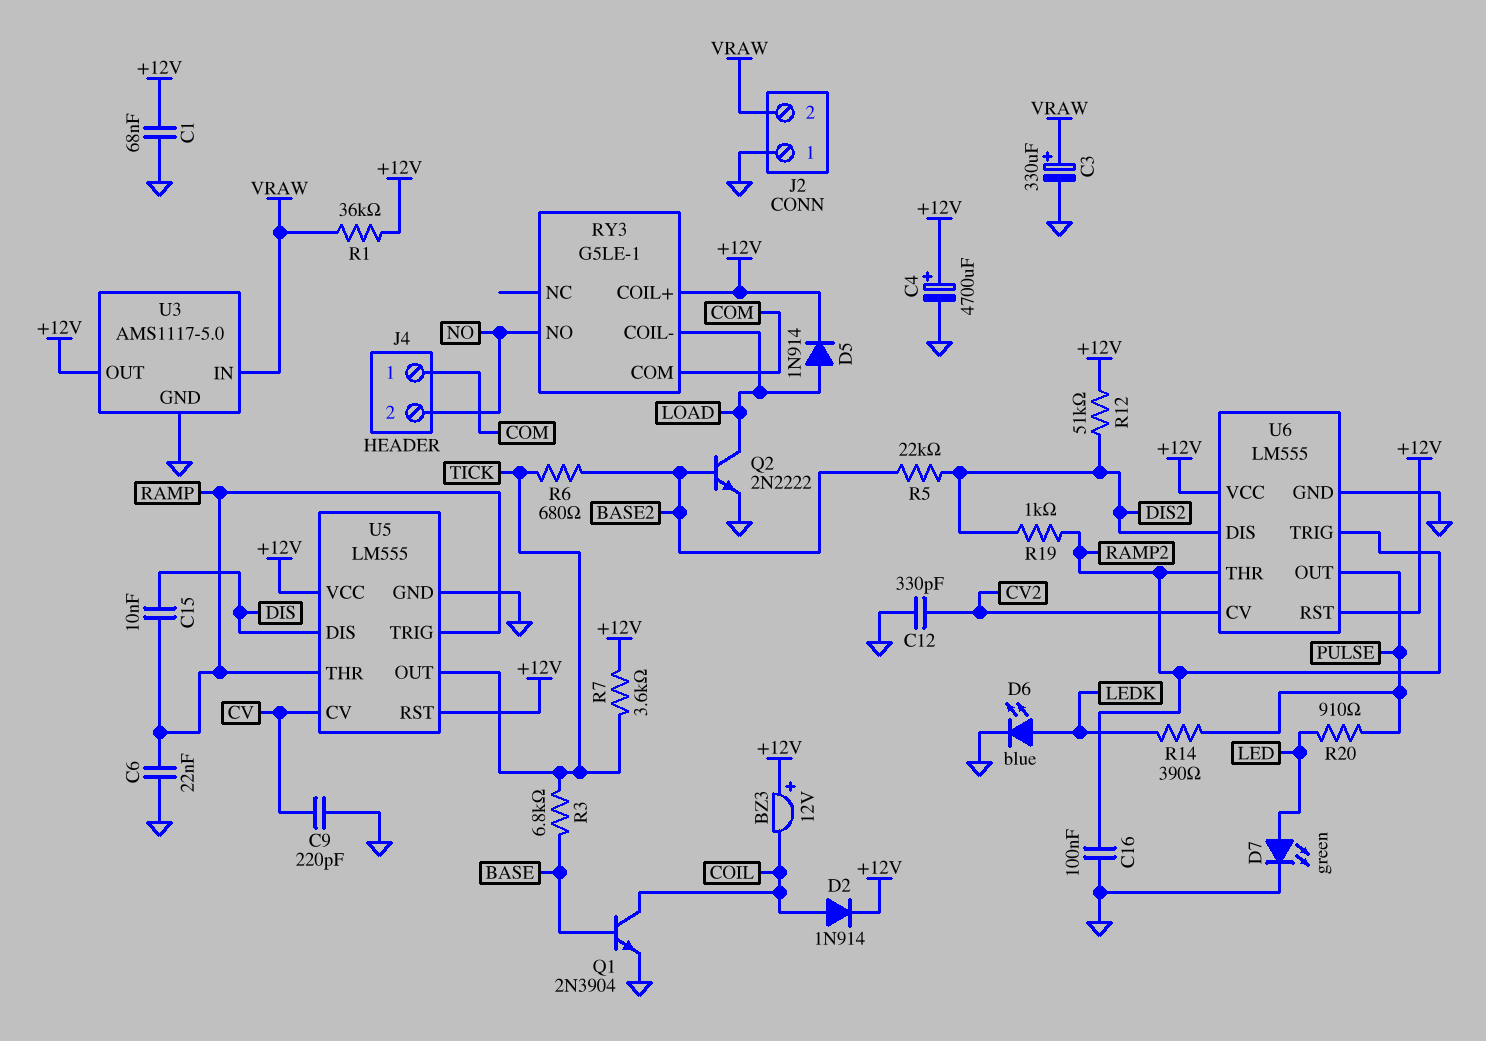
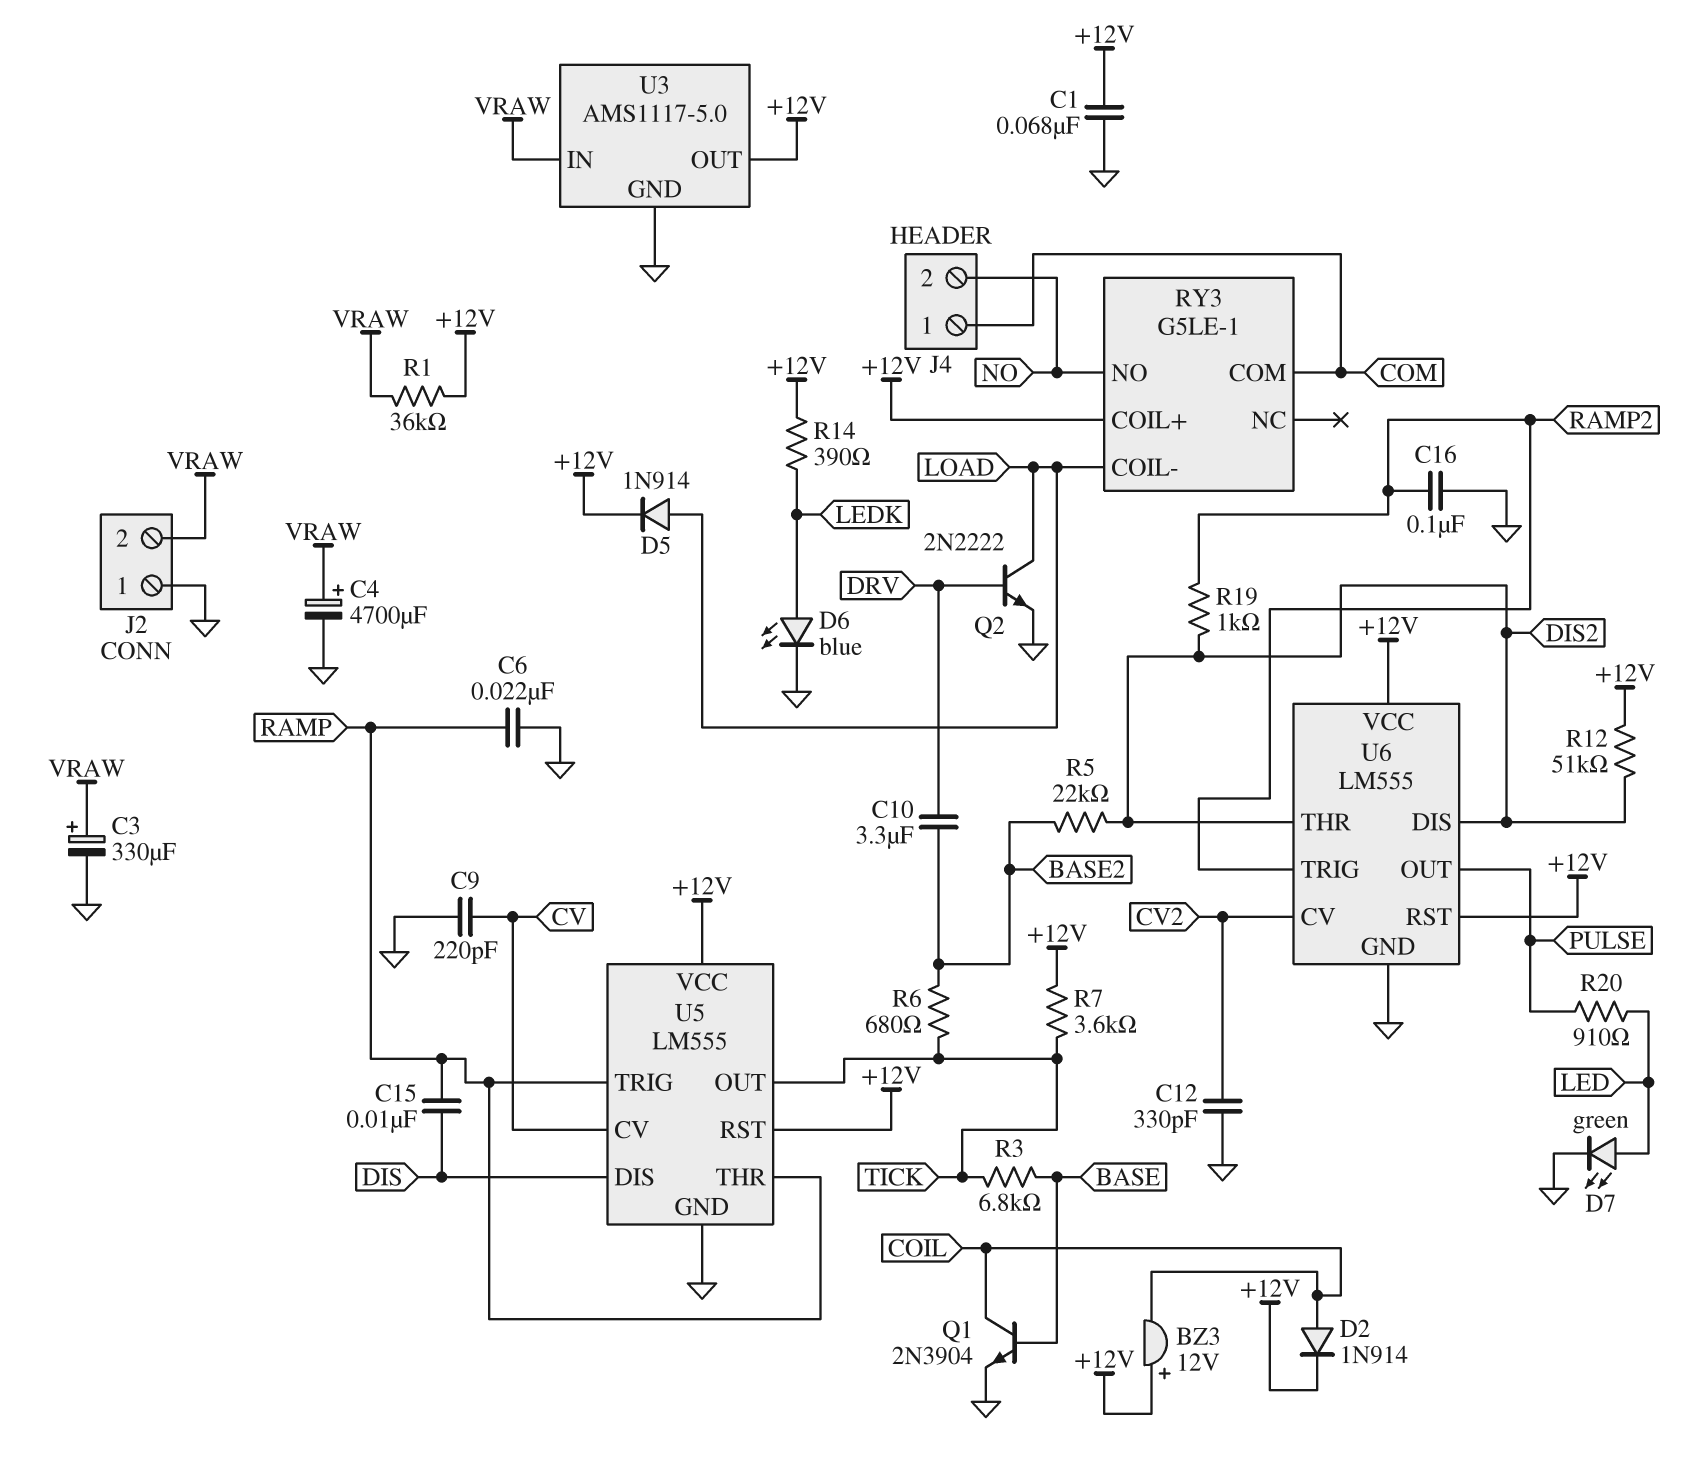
C4: 4700uF (plus +12V, minus GND) -> 4700uF (plus VRAW, minus GND)
C10: none -> 3.3uF (BASE2, DRV)
Q2: NPN 2N2222 (B BASE2, C LOAD, E GND) -> NPN 2N2222 (B DRV, C LOAD, E GND)
R14: 390 (LEDK, PULSE) -> 390 (+12V, LEDK)
U6 pin THR: RAMP2 -> DIS2

